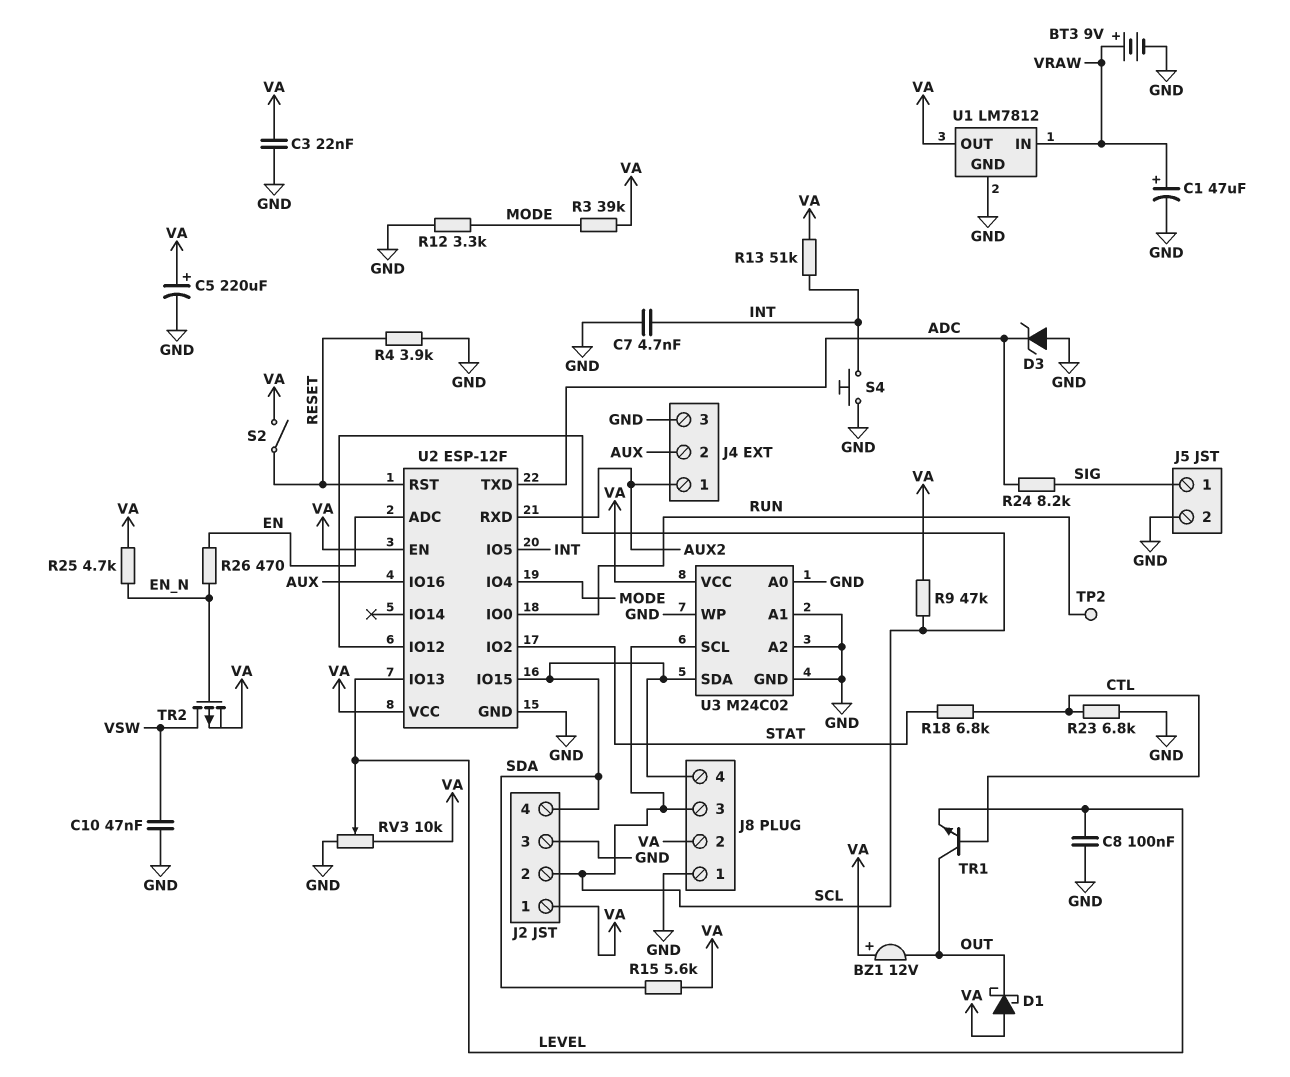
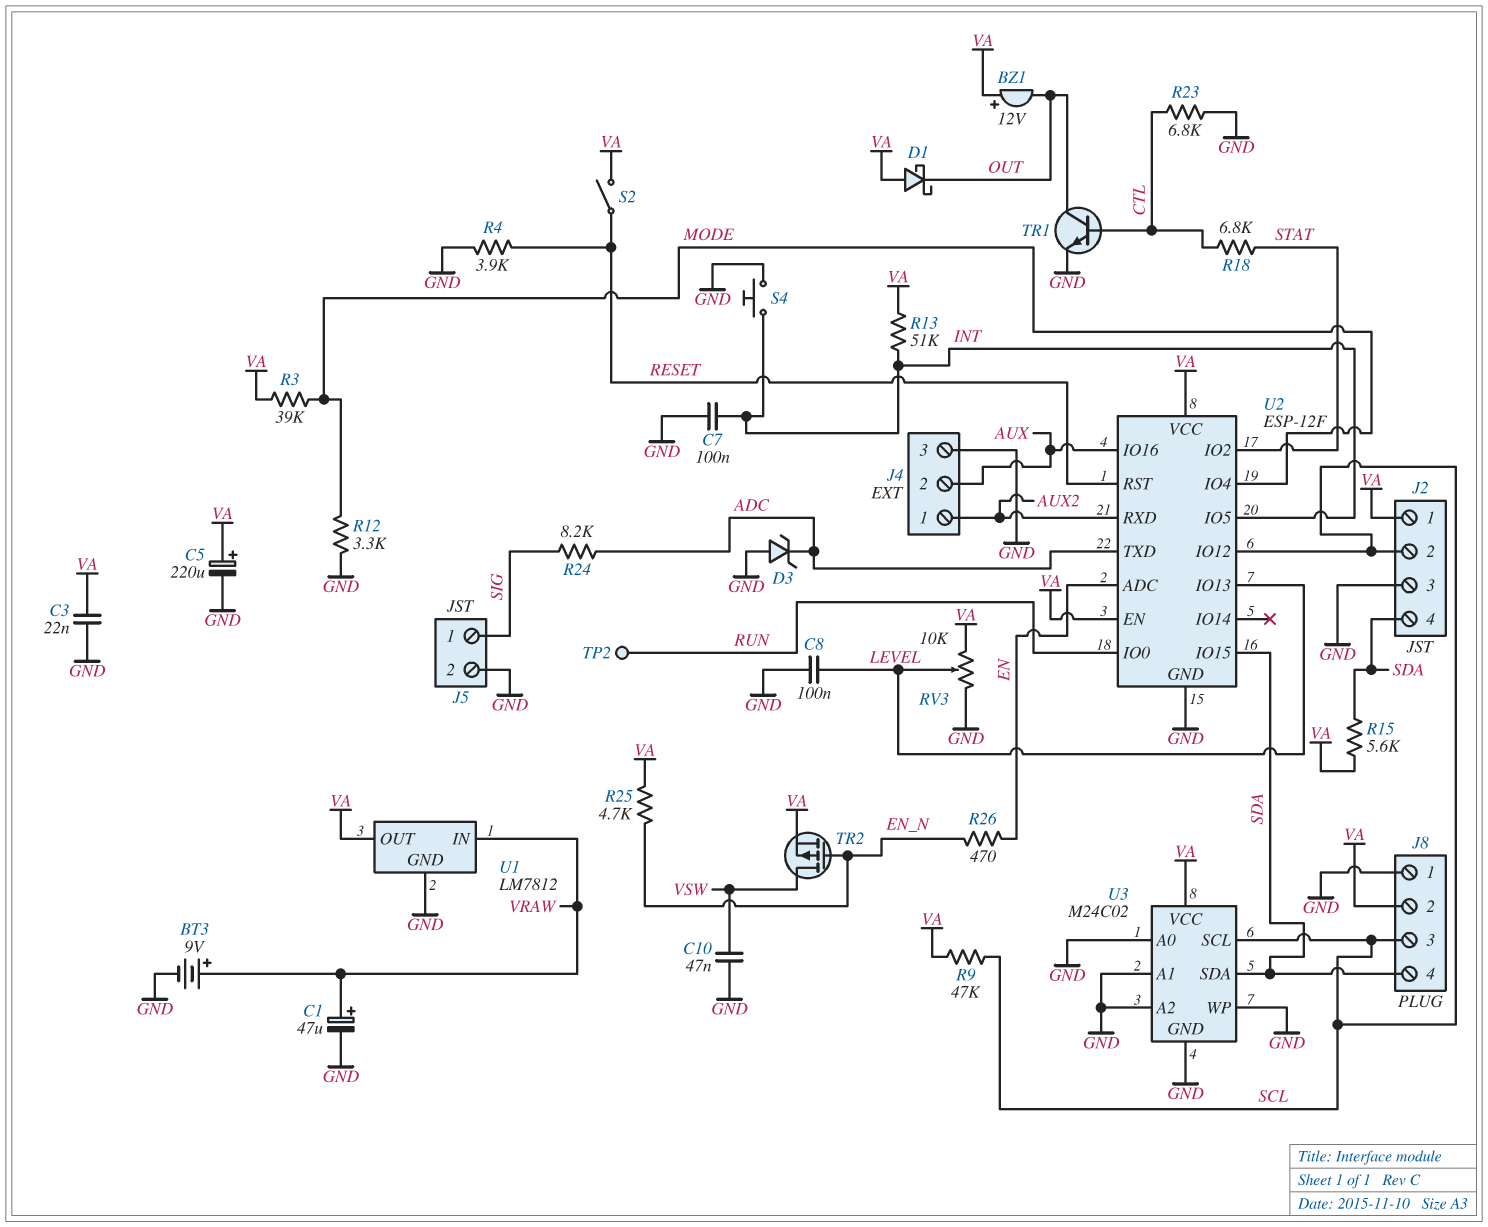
C7: 4.7nF (GND, INT) -> 100nF (GND, INT)
TR1: NPN (B CTL, C OUT, E LEVEL) -> NPN (B CTL, C OUT, E GND)

